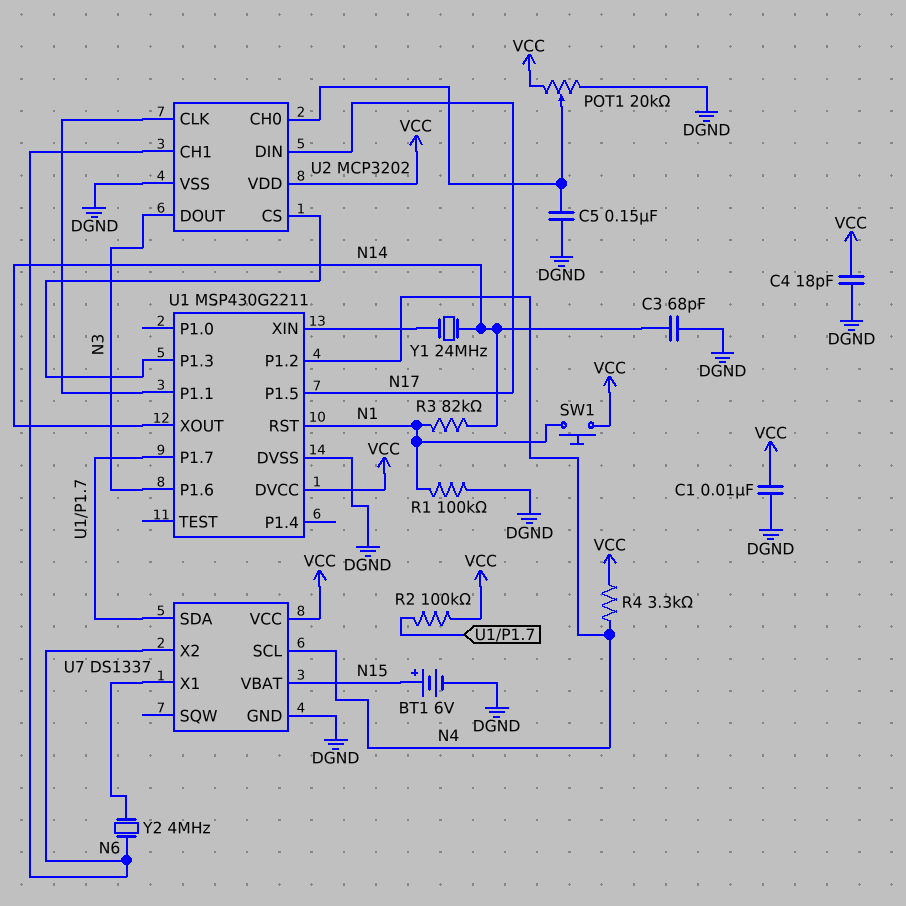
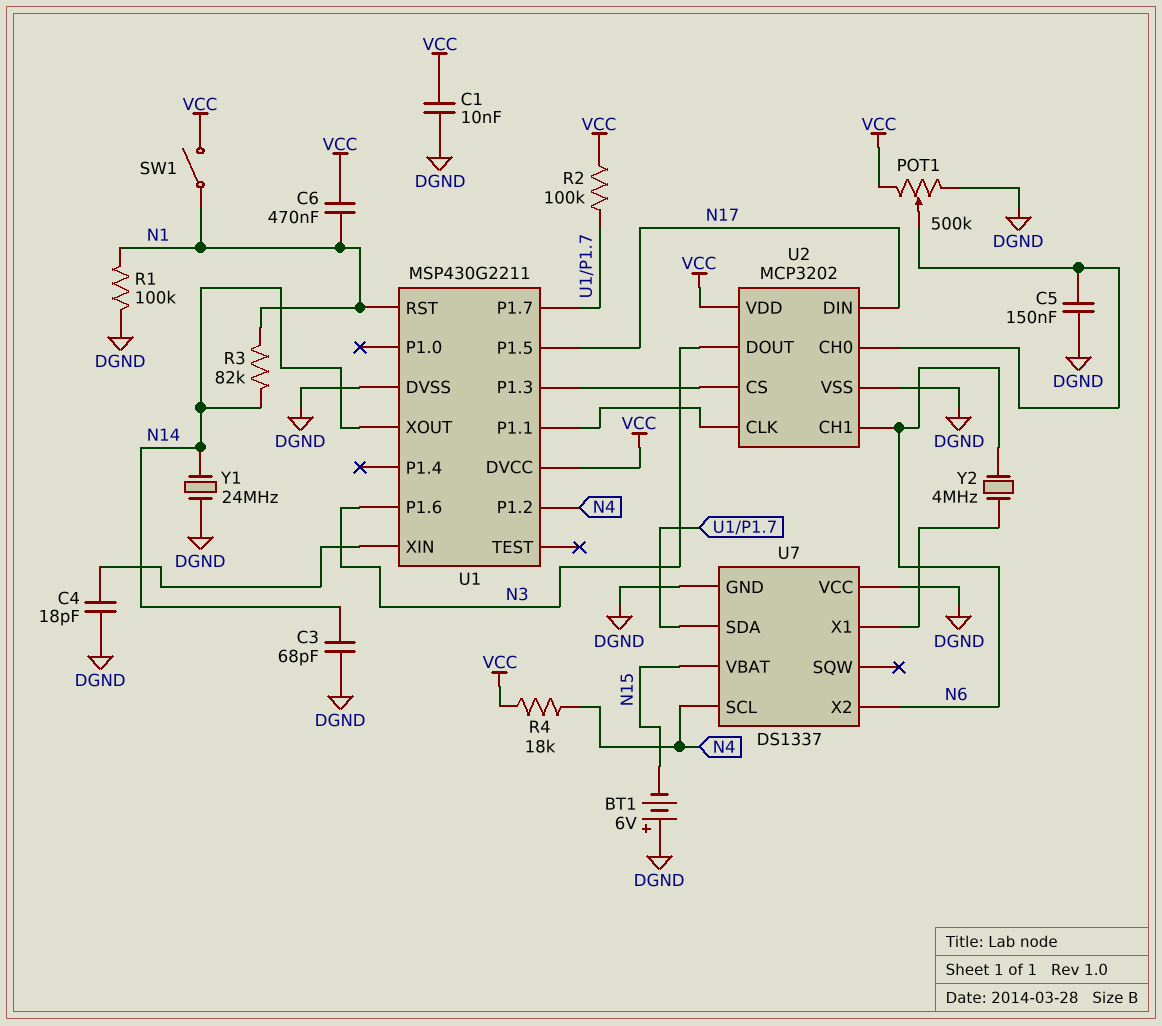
BT1: 6V (plus N15, minus DGND) -> 6V (plus DGND, minus N15)
C4: 18pF (DGND, VCC) -> 18pF (DGND, U1/XIN)
C6: none -> 470nF (N1, VCC)
POT1: 20k (DGND, VCC, wiper U2/CH0) -> 500k (DGND, VCC, wiper U2/CH0)
R4: 3.3k (N4, VCC) -> 18k (N4, VCC)
SW1: button (N1, VCC) -> switch (N1, VCC)
U7 pin VCC: VCC -> DGND
Y1: 24MHz (N14, U1/XIN) -> 24MHz (DGND, N14)

